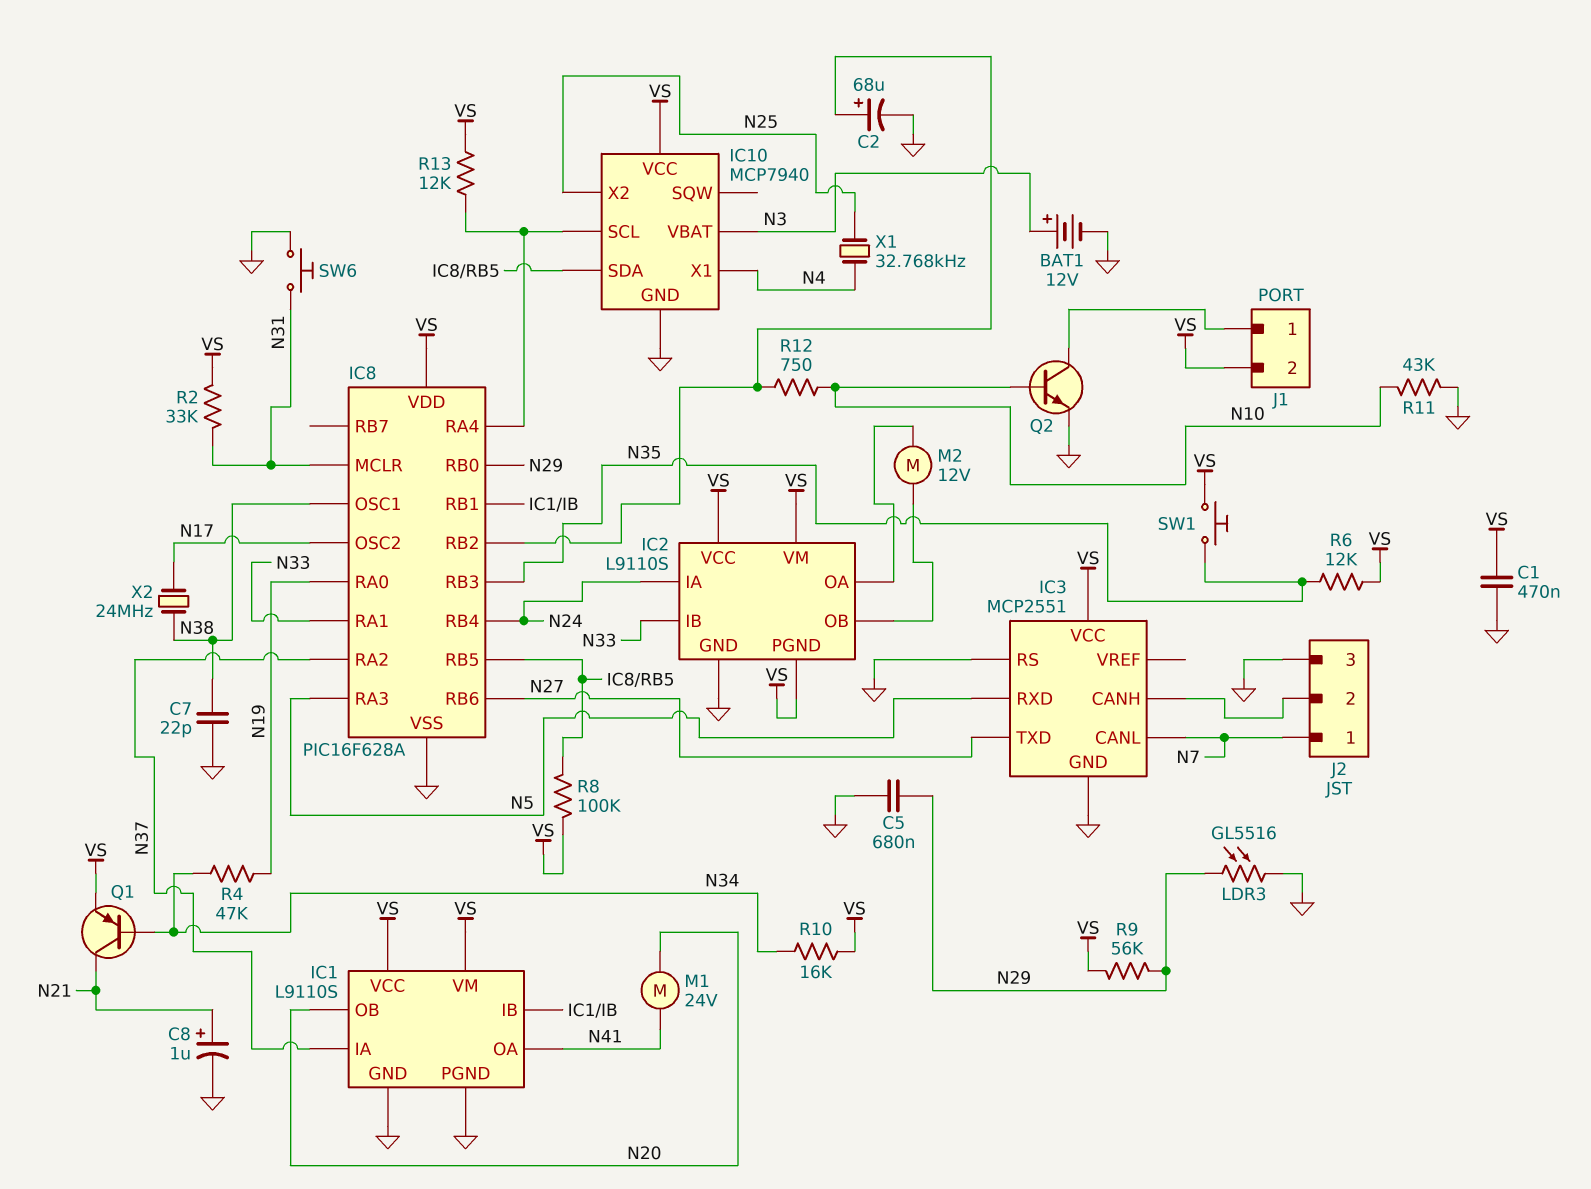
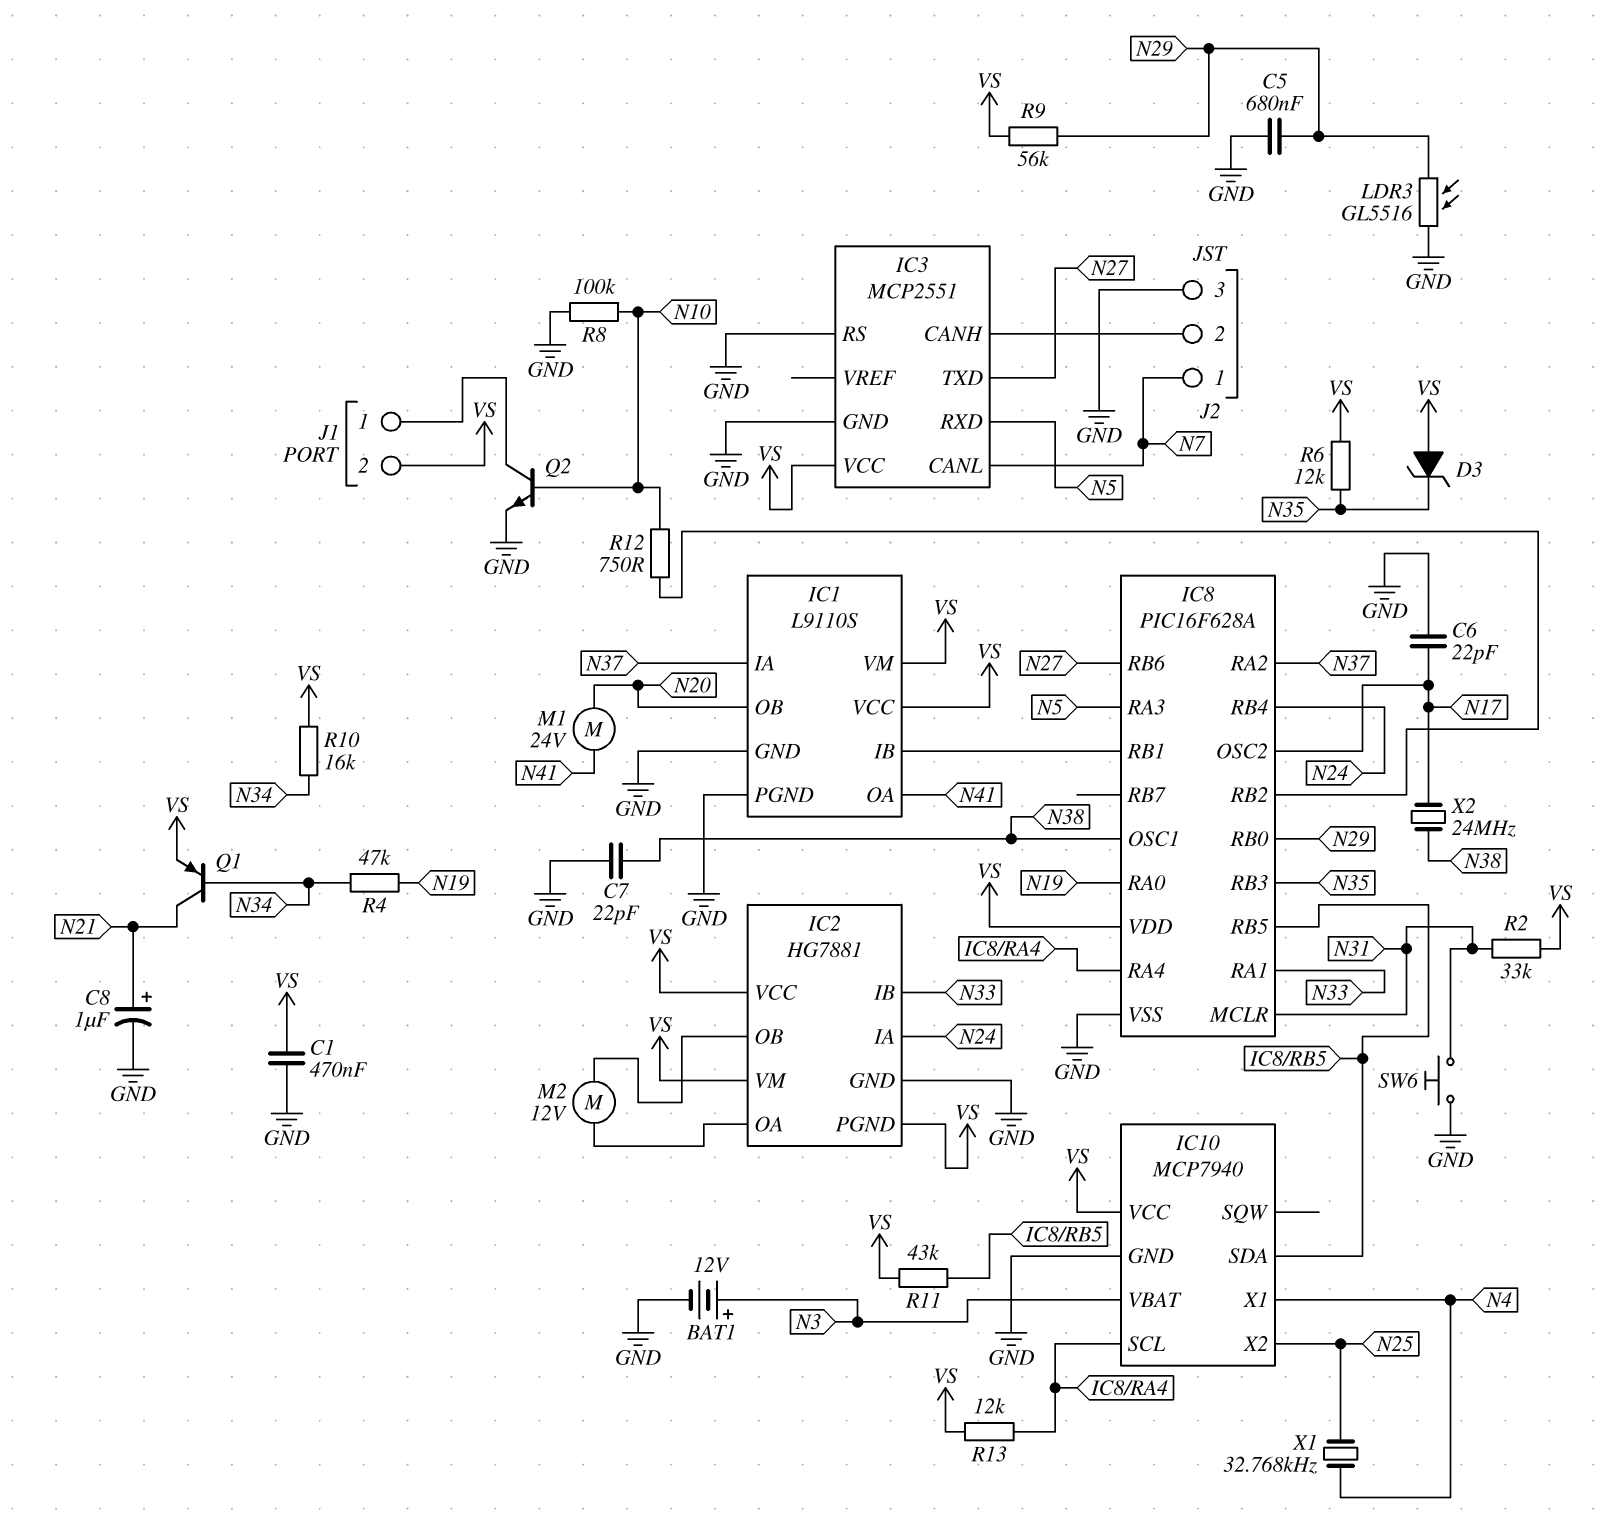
C2: 68uF (plus IC8/RB2, minus GND) -> none
C6: none -> 22pF (GND, N17)
D3: none -> zener (A VS, K N35)
IC2: L9110S -> HG7881
R8: 100k (IC8/RB5, VS) -> 100k (GND, N10)
R11: 43k (GND, N10) -> 43k (IC8/RB5, VS)
SW1: button (N35, VS) -> none

